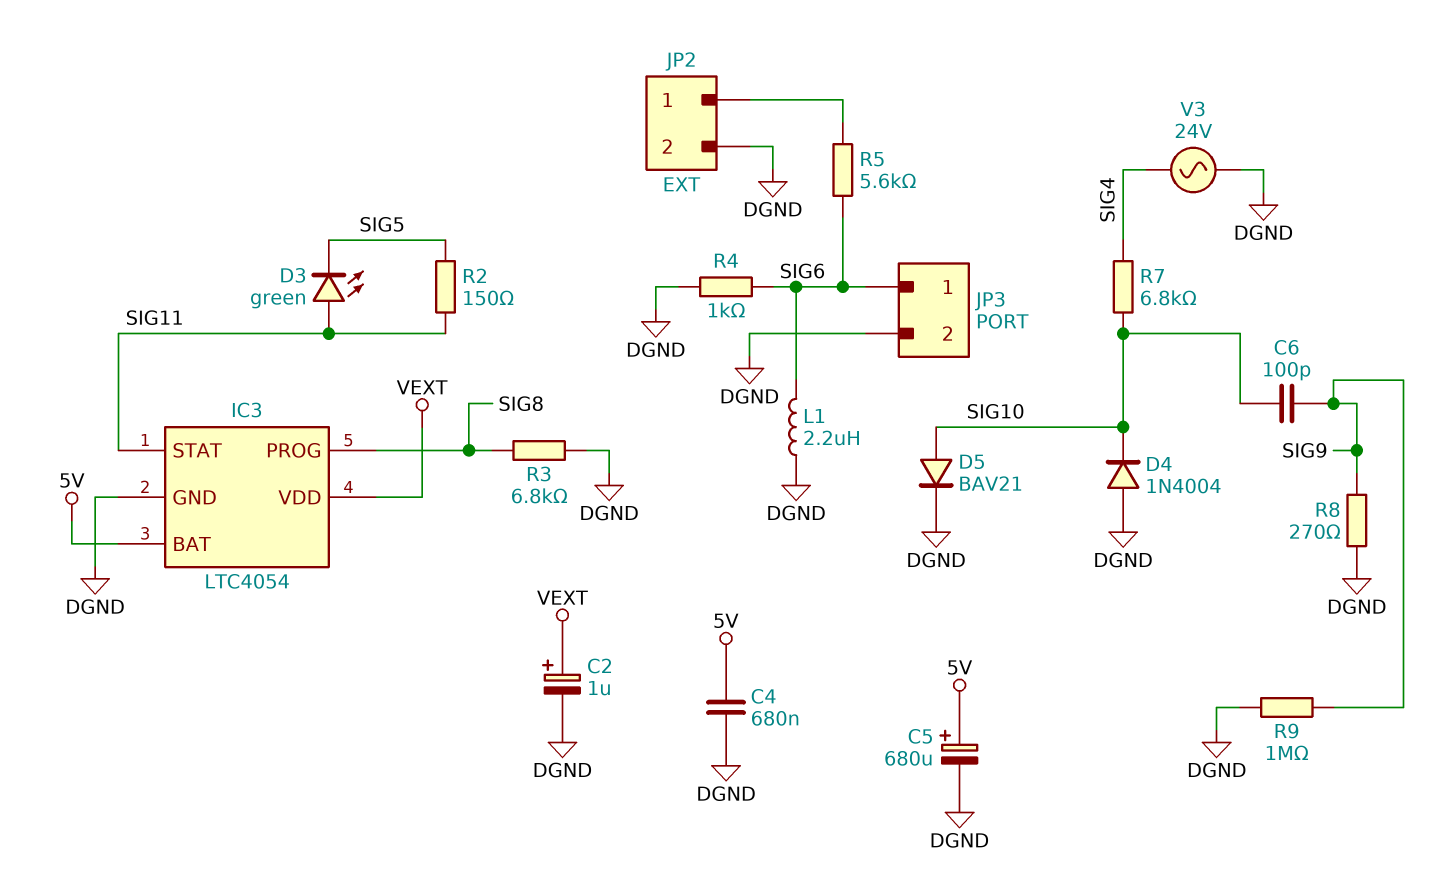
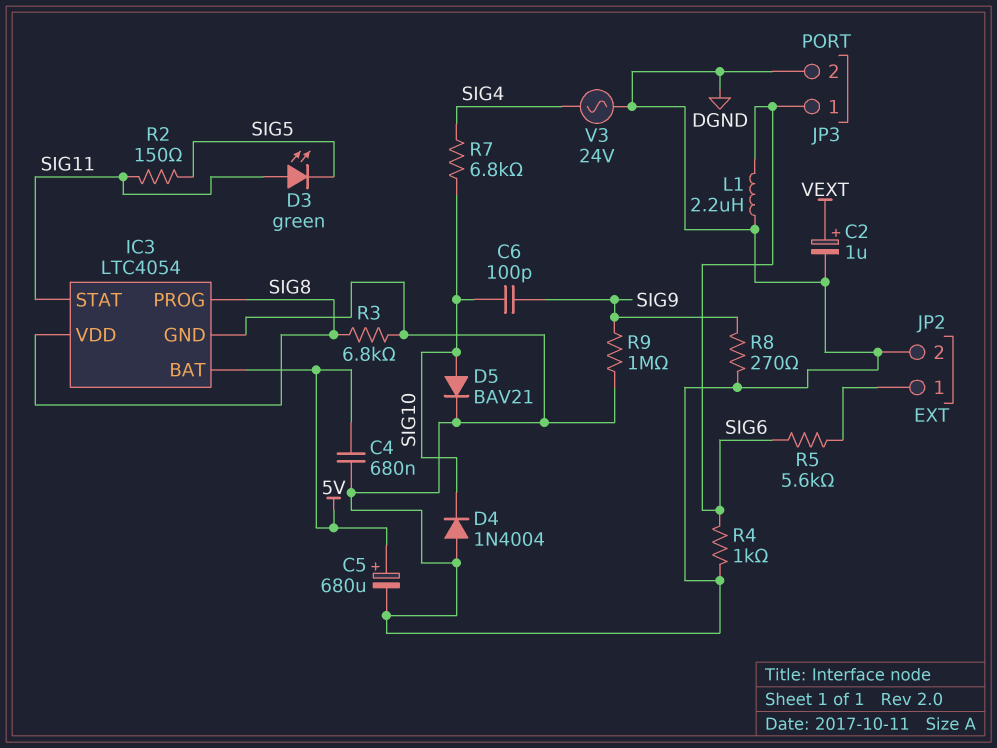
IC3 pin VDD: VEXT -> SIG8

